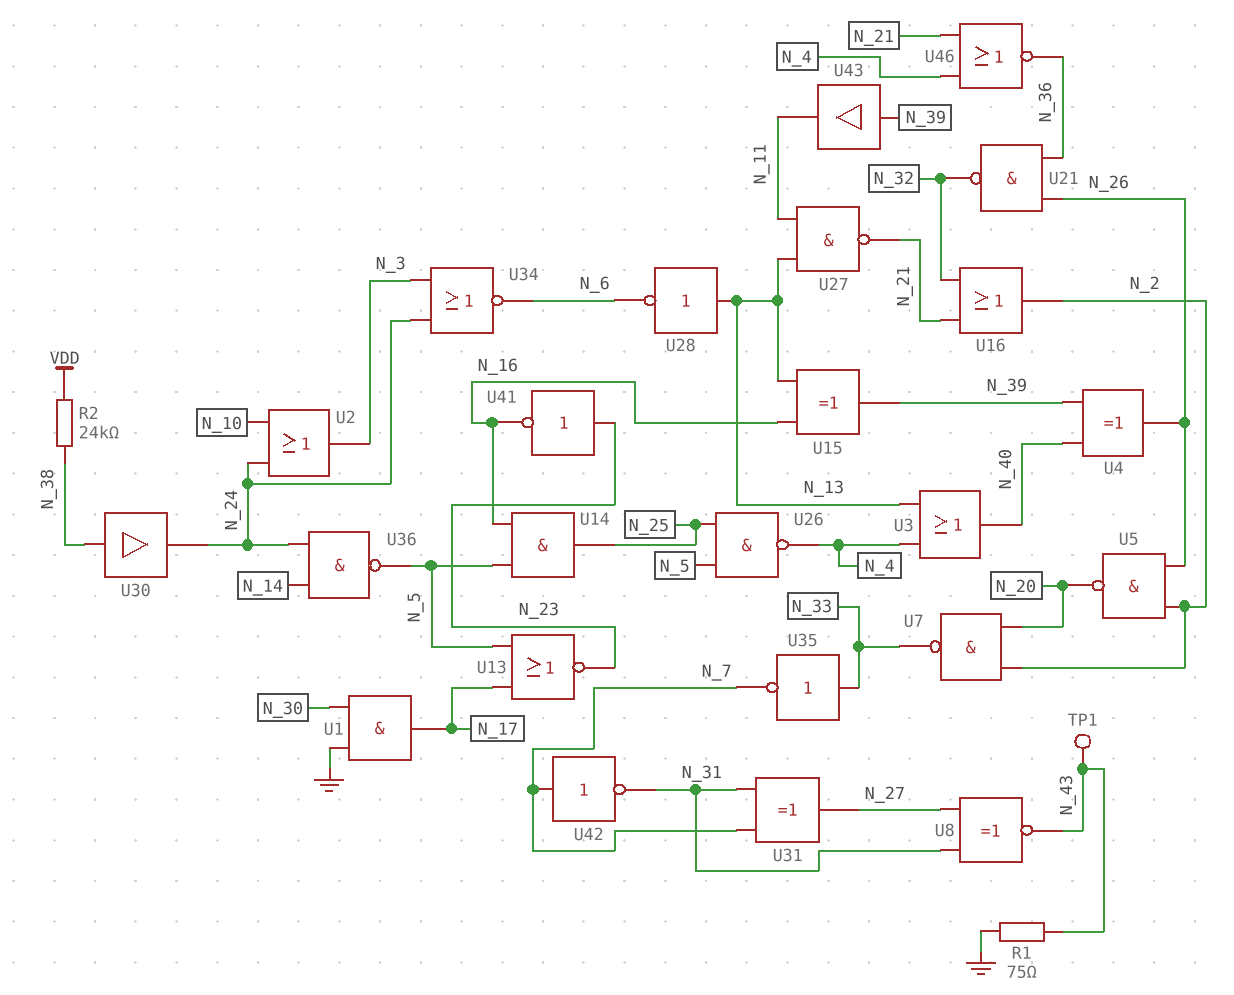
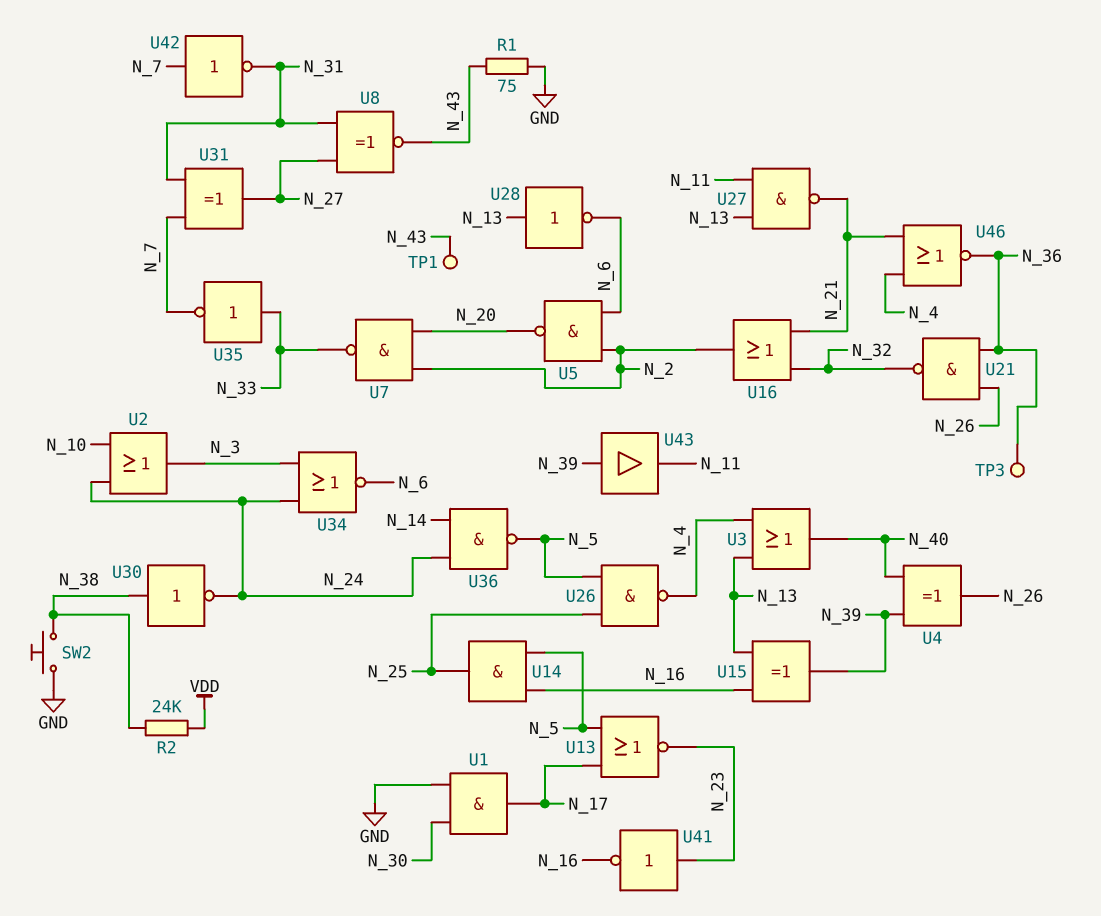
SW2: none -> button (GND, N_38)
TP3: none -> test point (N_36)
U5: NAND (in N_2, in N_26, out N_20) -> NAND (in N_2, in N_6, out N_20)
U30: buffer (in N_38, out N_24) -> NOT (in N_38, out N_24)

